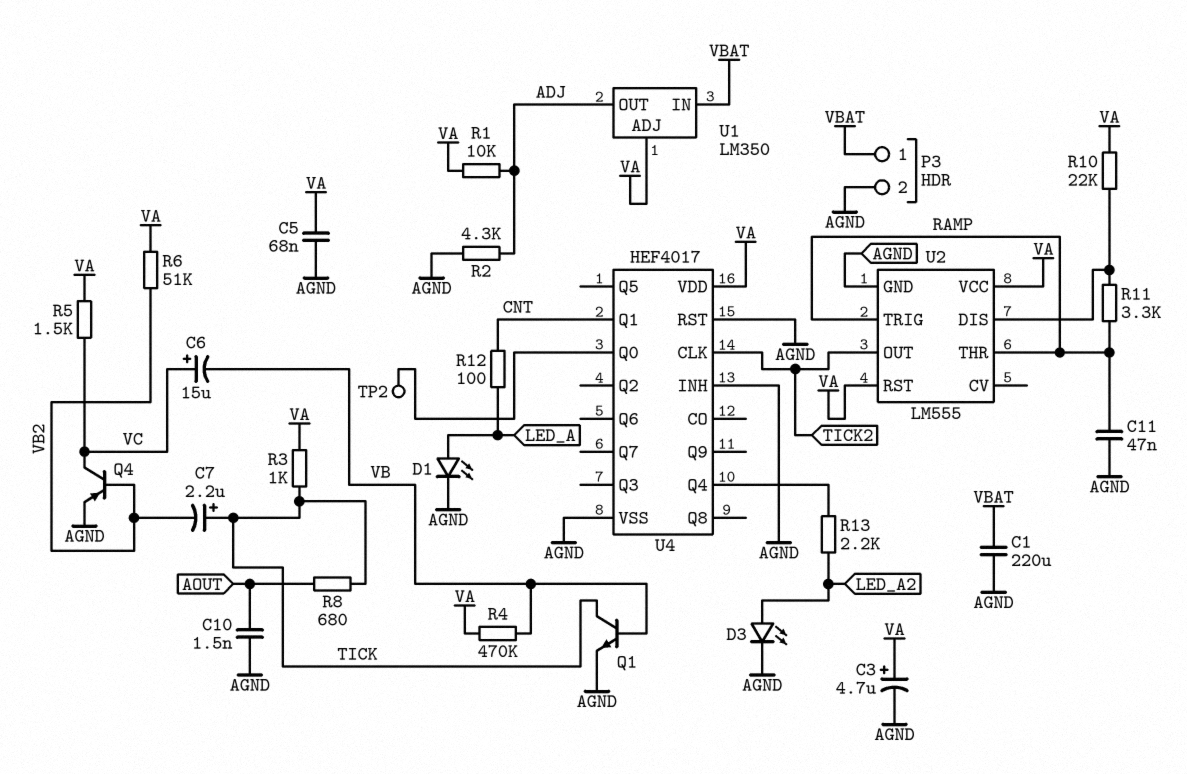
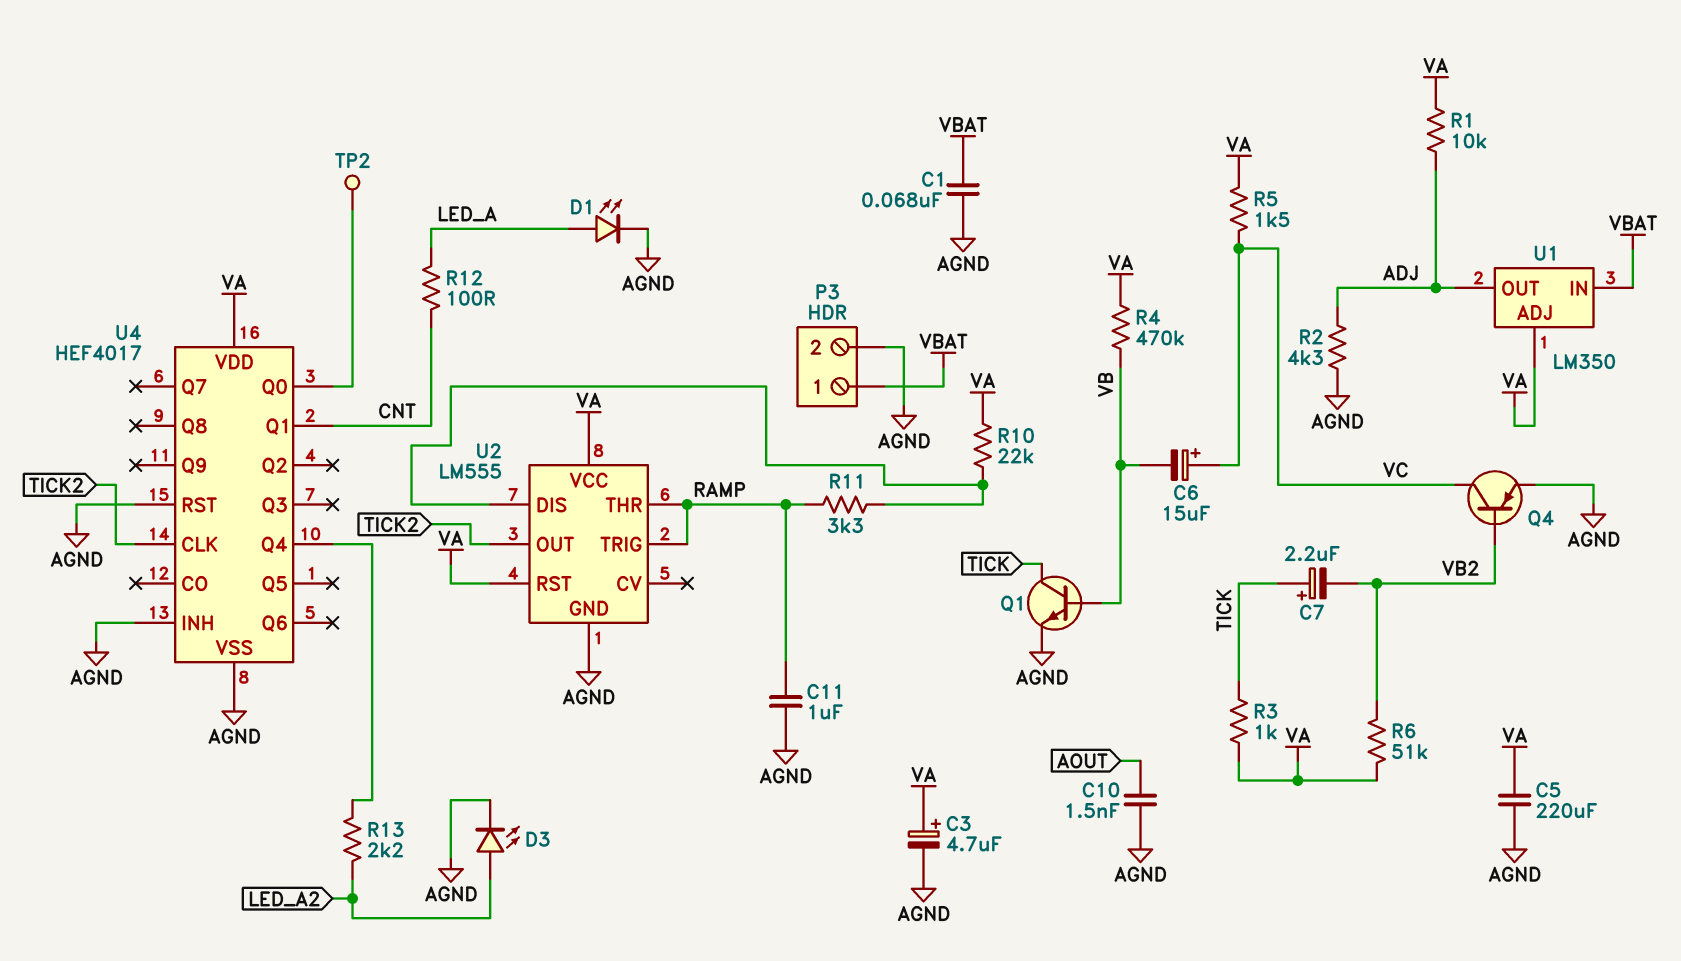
C1: 220uF (AGND, VBAT) -> 68nF (AGND, VBAT)
C5: 68nF (AGND, VA) -> 220uF (AGND, VA)
C11: 47nF (AGND, RAMP) -> 1uF (AGND, RAMP)
R8: 680 (AOUT, TICK) -> none

